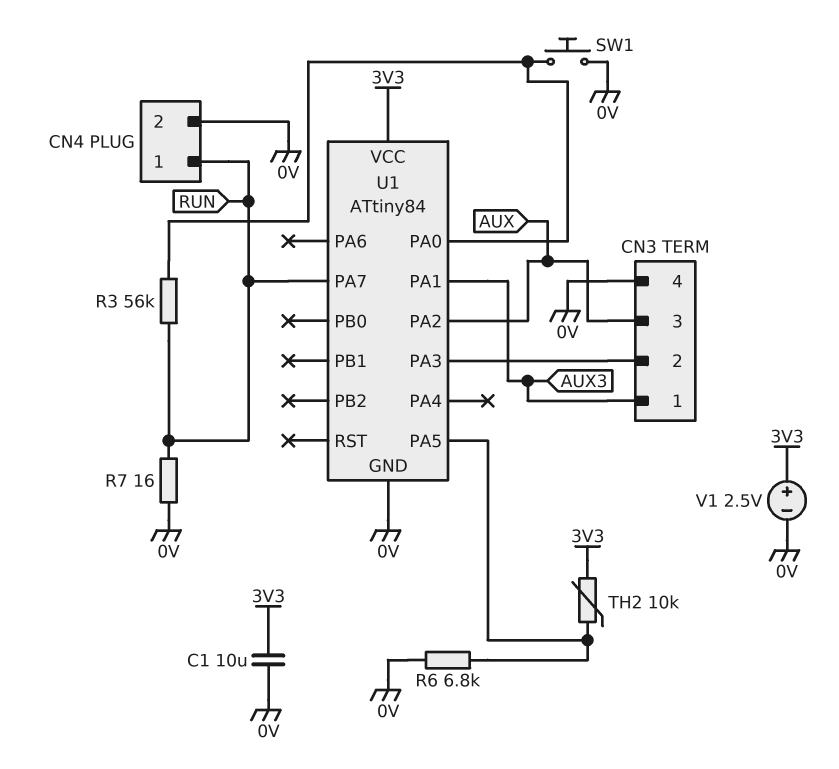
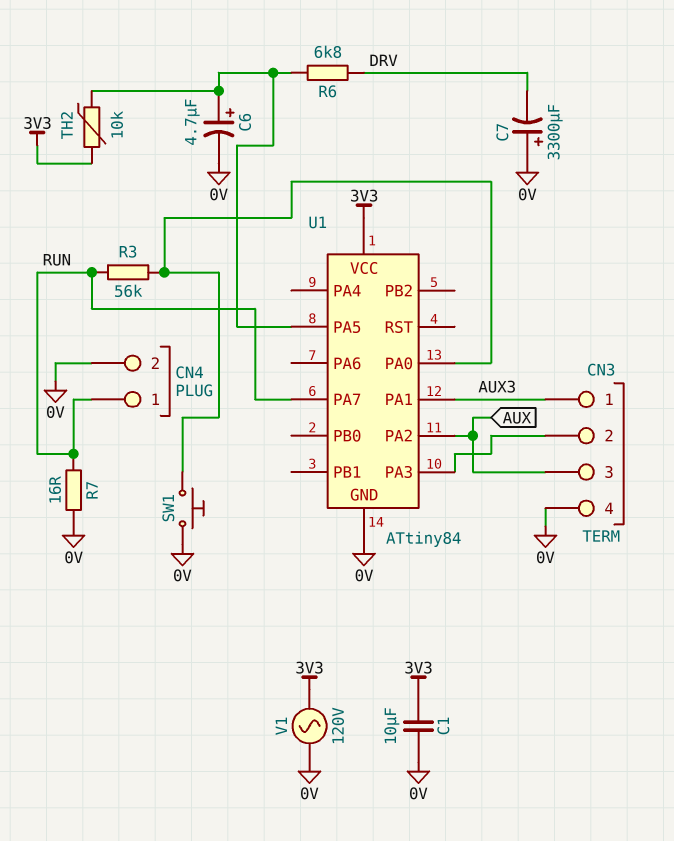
C6: none -> 4.7uF (plus U1/PA5, minus 0V)
C7: none -> 3300uF (plus 0V, minus DRV)
R6: 6.8k (0V, U1/PA5) -> 6.8k (DRV, U1/PA5)
V1: 2.5V (plus 3V3, minus 0V) -> AC 120V (0V, 3V3)

